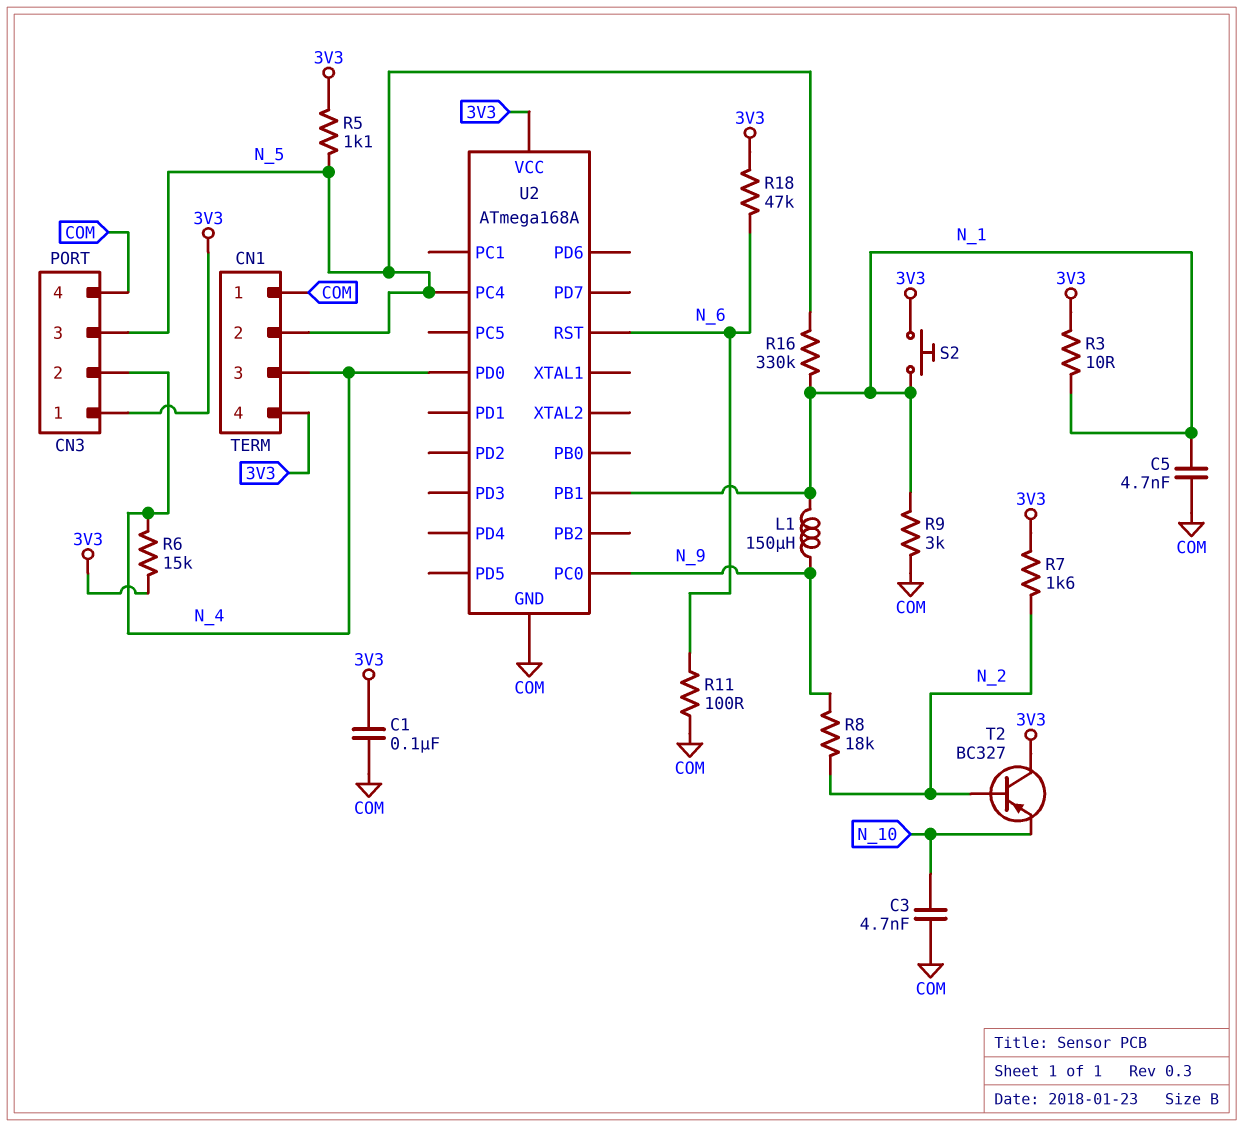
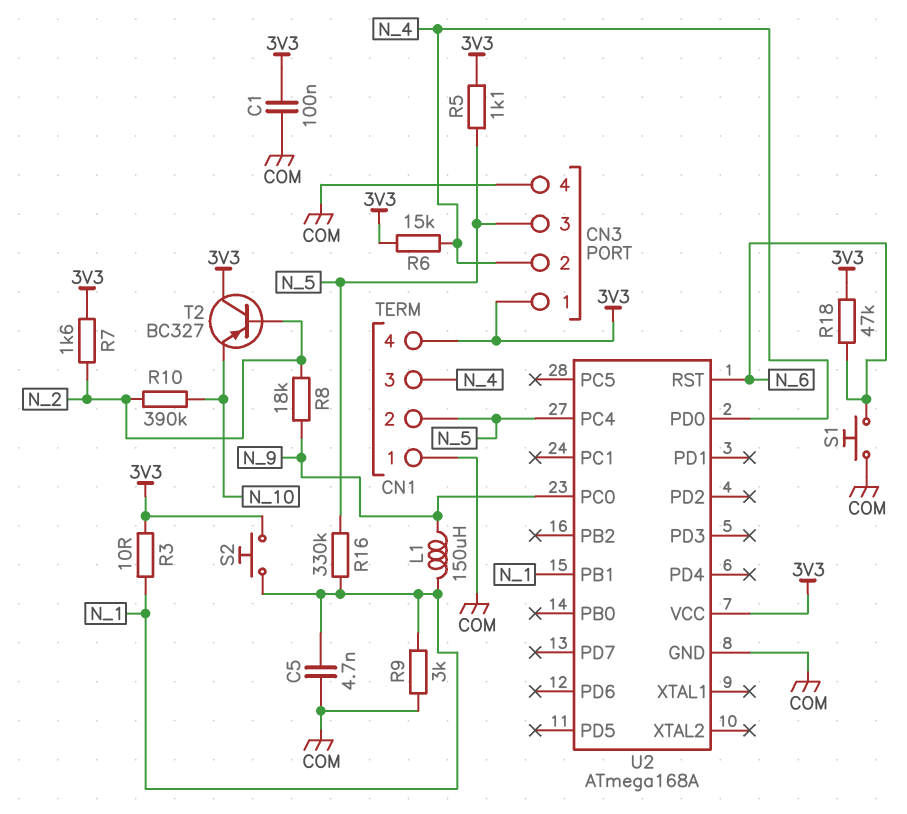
C3: 4.7nF (COM, N_10) -> none
R10: none -> 390k (N_2, N_10)
R11: 100 (COM, N_6) -> none
S1: none -> button (COM, N_6)

